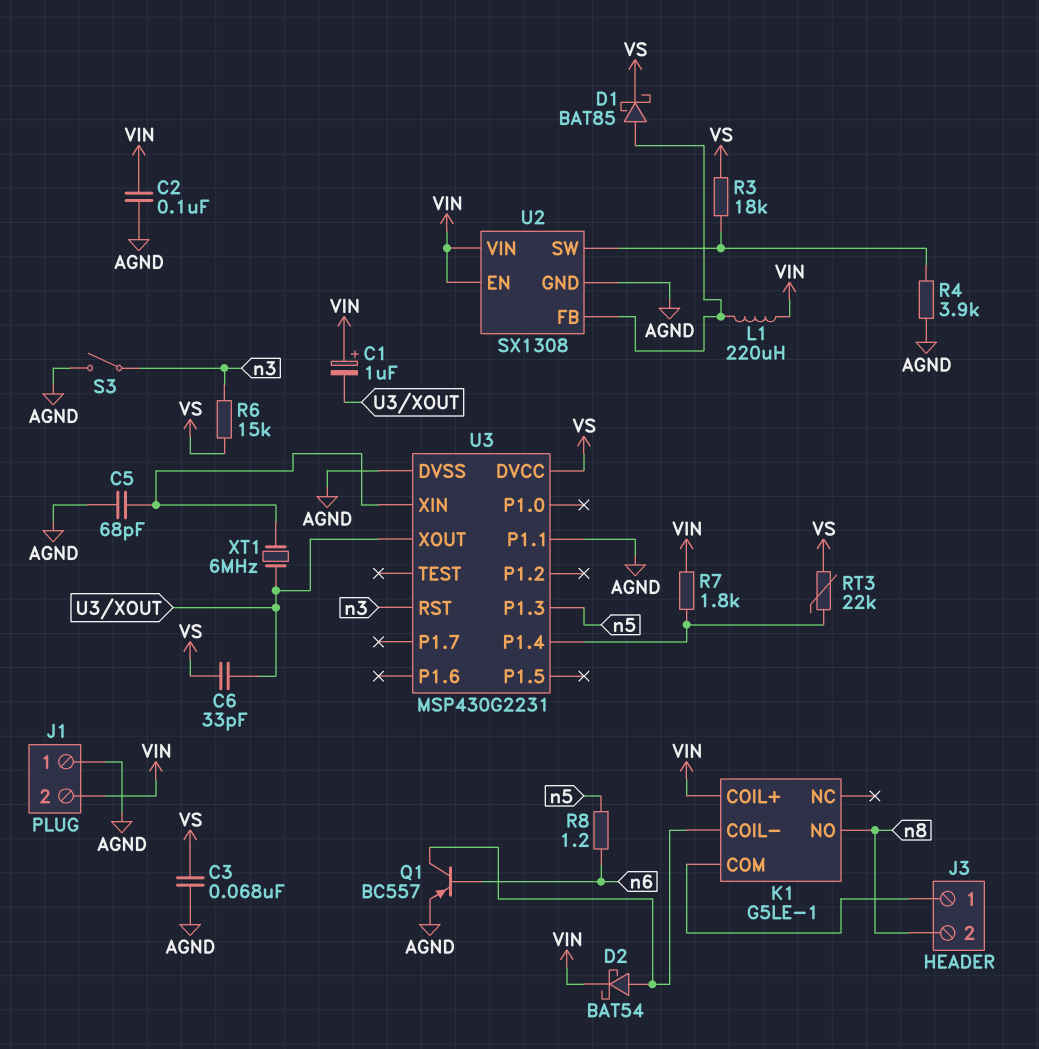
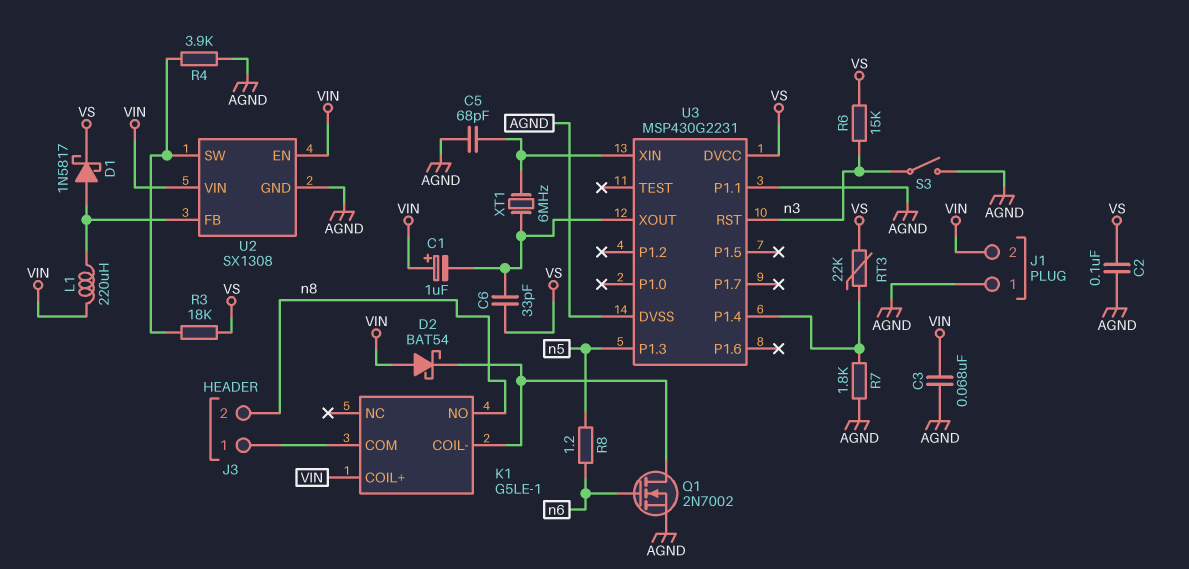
C2: 100nF (AGND, VIN) -> 100nF (AGND, VS)
C3: 68nF (AGND, VS) -> 68nF (AGND, VIN)
D1: schottky BAT85 (A U2/FB, K VS) -> schottky 1N5817 (A U2/FB, K VS)
D2: schottky BAT54 (A K1/COIL-, K VIN) -> schottky BAT54 (A VIN, K K1/COIL-)
Q1: PNP BC557 (B n6, C K1/COIL-, E AGND) -> NMOS 2N7002 (G n6, D K1/COIL-, S AGND)
R7: 1.8k (U3/P1.4, VIN) -> 1.8k (AGND, U3/P1.4)

